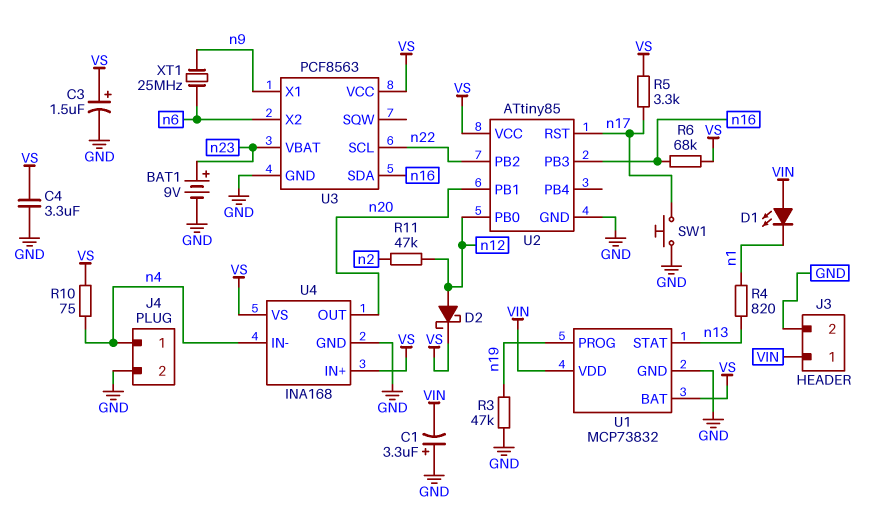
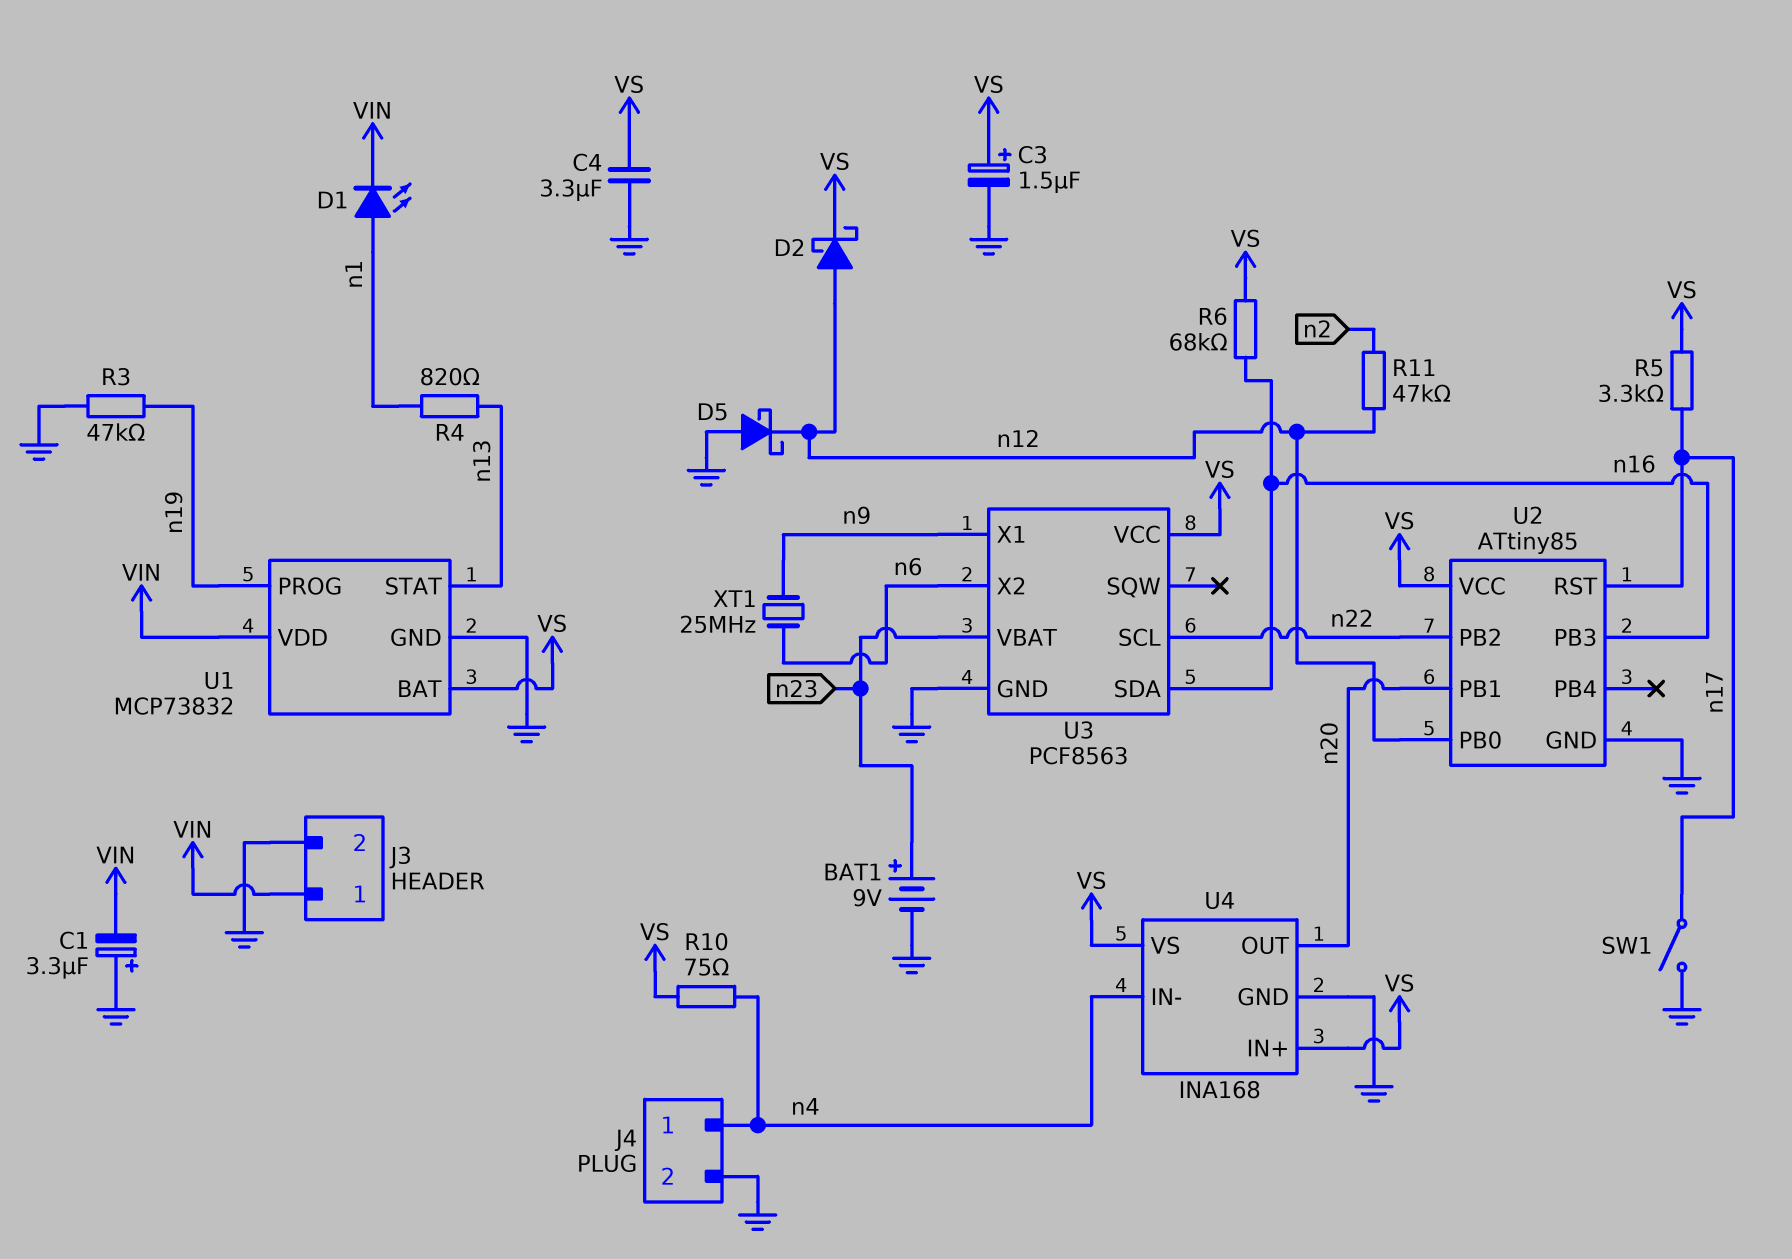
D1: LED (A VIN, K n1) -> LED (A n1, K VIN)
D5: none -> schottky (A GND, K n12)
SW1: button (GND, n17) -> switch (GND, n17)

